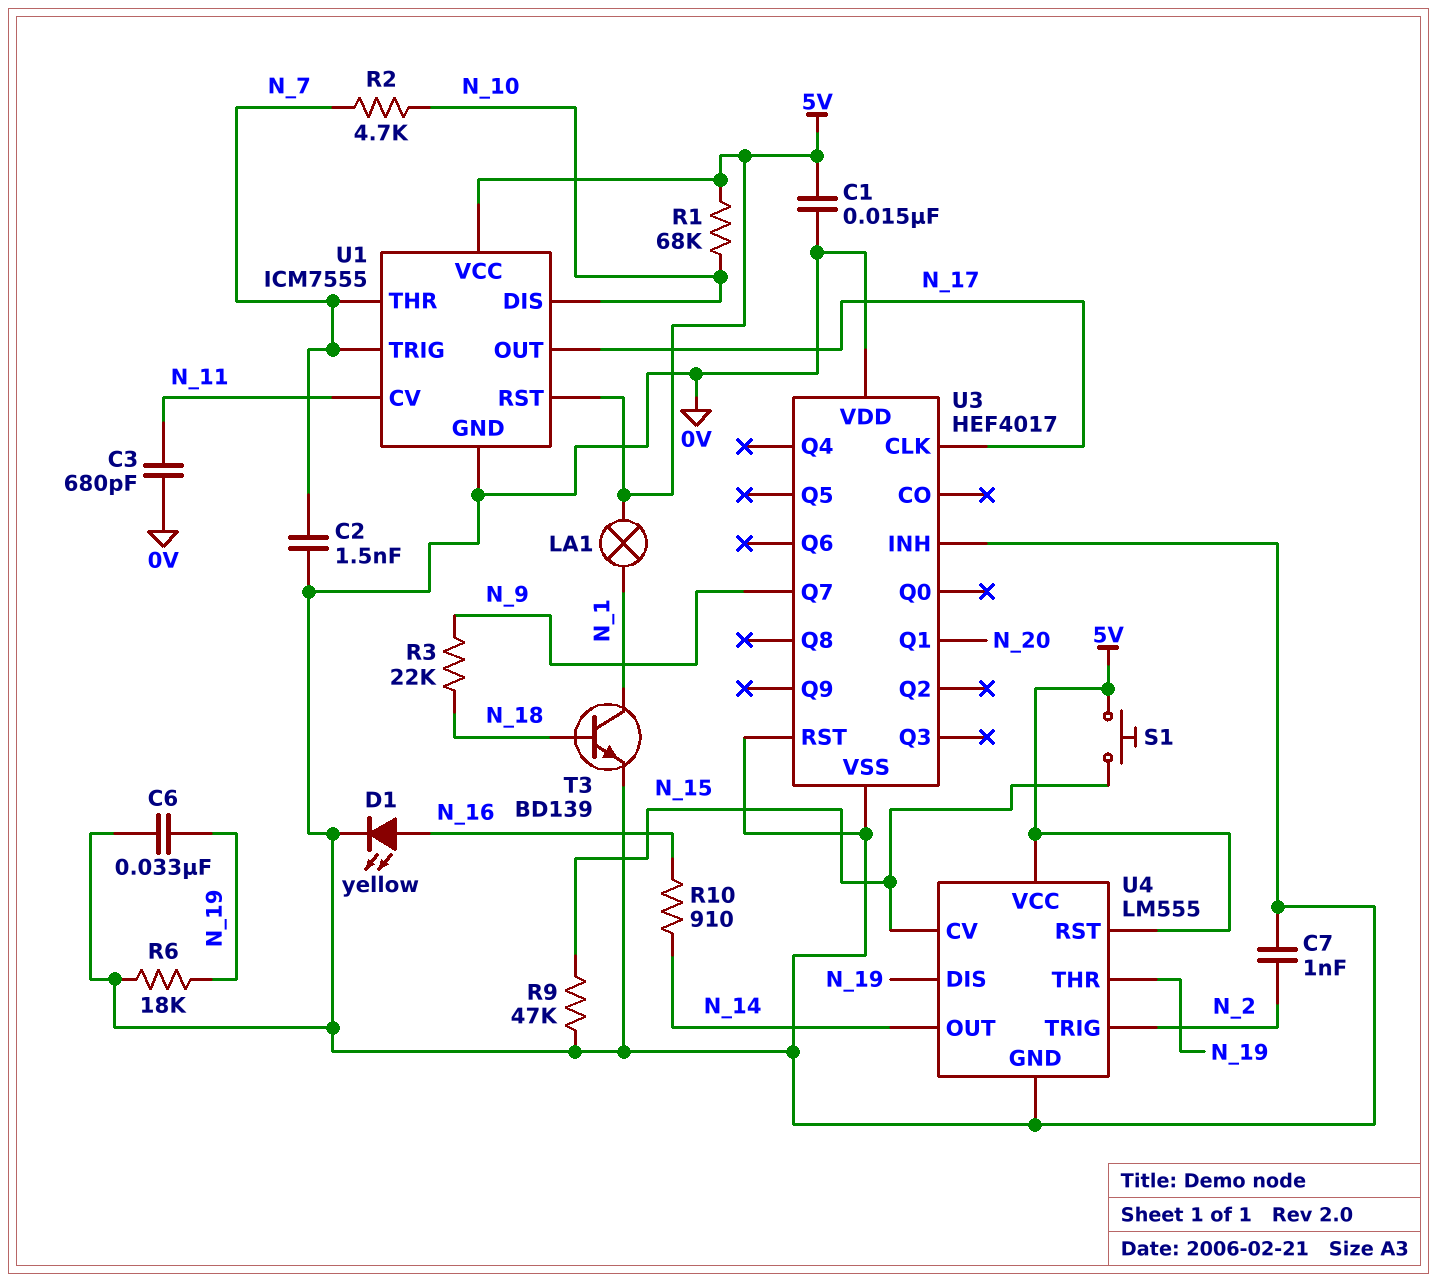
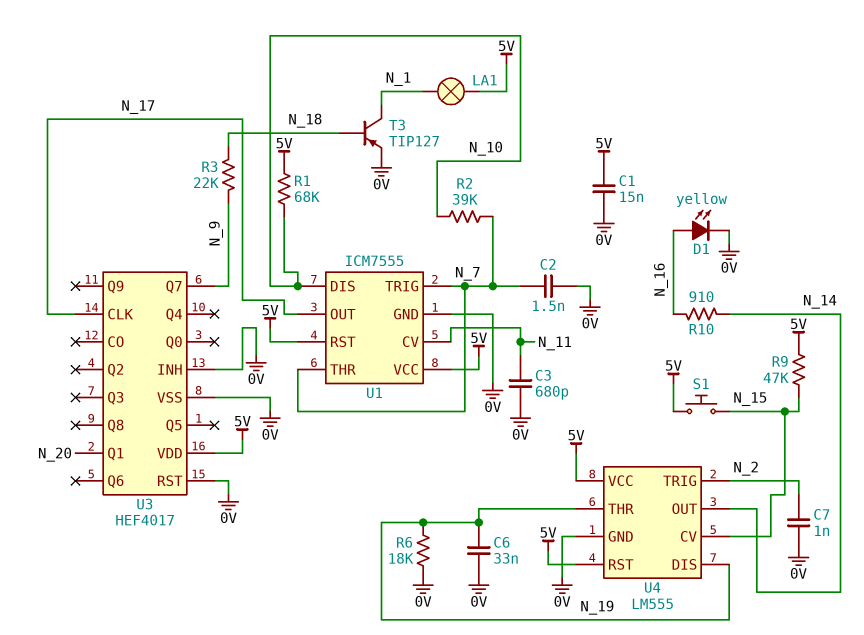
R2: 4.7k (N_7, N_10) -> 39k (N_7, N_10)
R9: 47k (0V, N_15) -> 47k (5V, N_15)
T3: NPN BD139 (B N_18, C N_1, E 0V) -> PNP TIP127 (B N_18, C N_1, E 0V)
U3 pin VDD: 0V -> 5V

